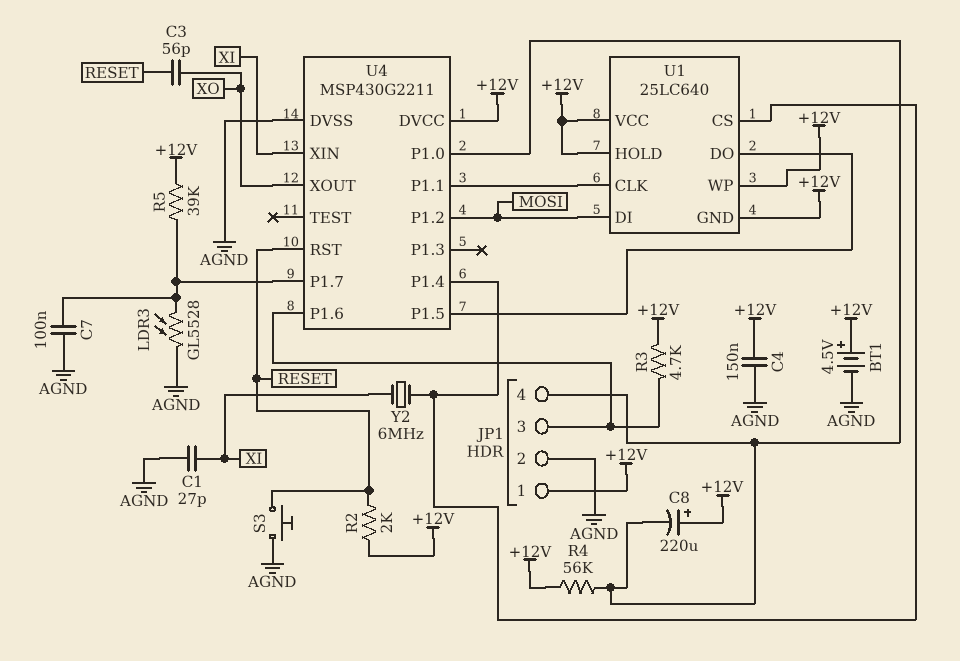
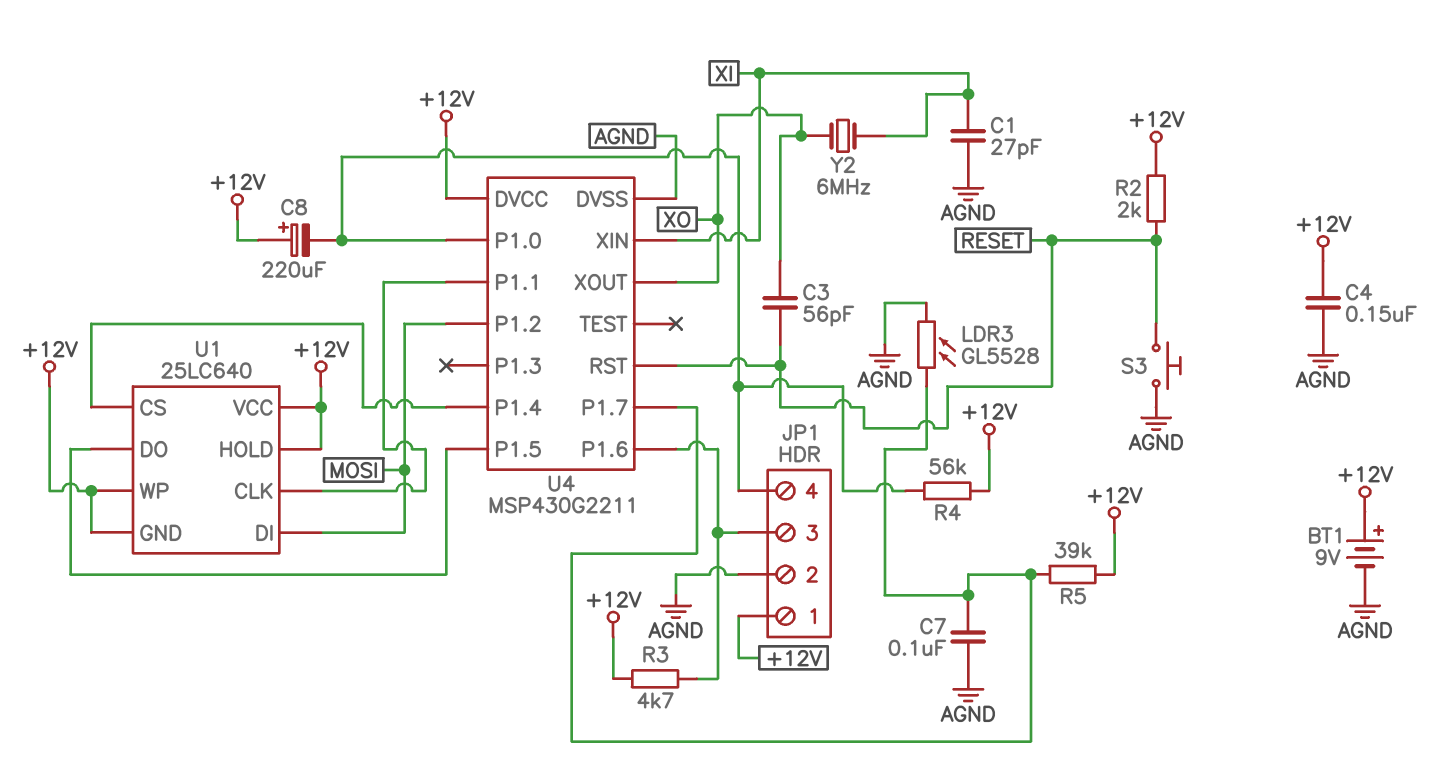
BT1: 4.5V (plus +12V, minus AGND) -> 9V (plus +12V, minus AGND)
Y2: 6MHz (U1/CS, XI) -> 6MHz (XI, XO)

